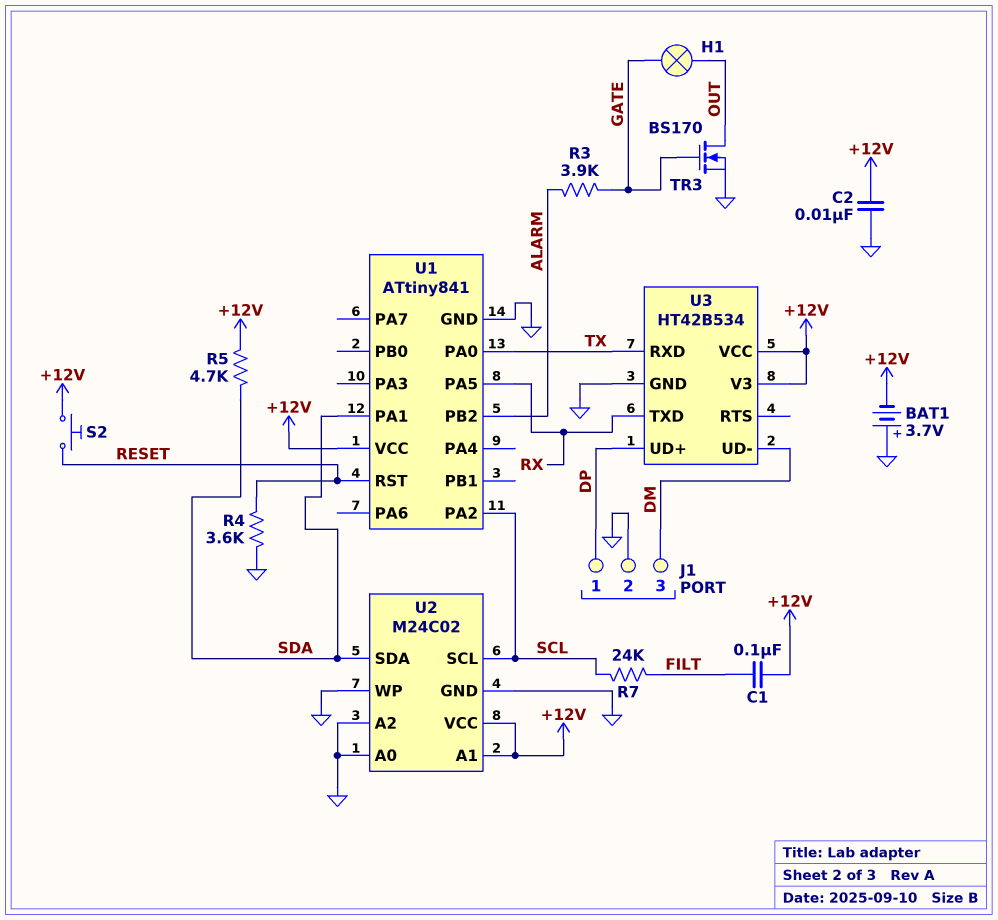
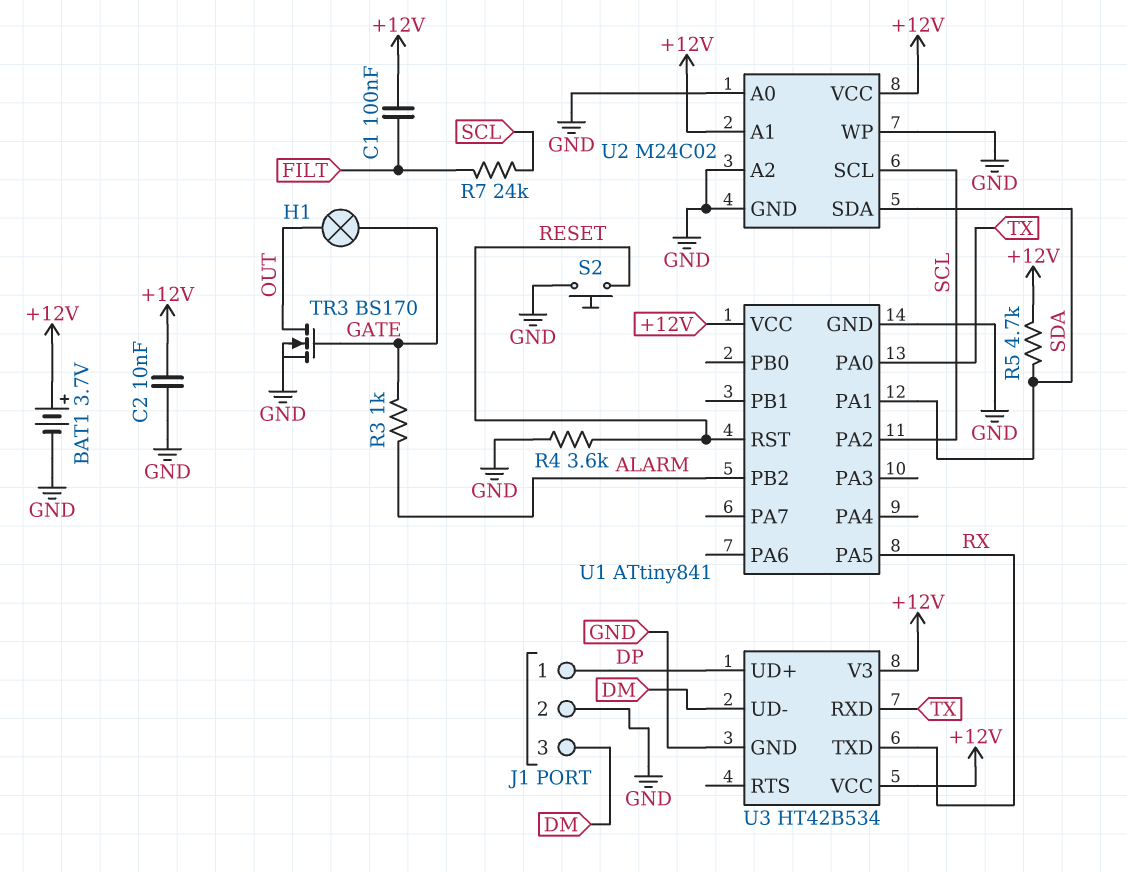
BAT1: 3.7V (plus GND, minus +12V) -> 3.7V (plus +12V, minus GND)
R3: 3.9k (ALARM, GATE) -> 1k (ALARM, GATE)
S2: button (+12V, RESET) -> button (GND, RESET)

